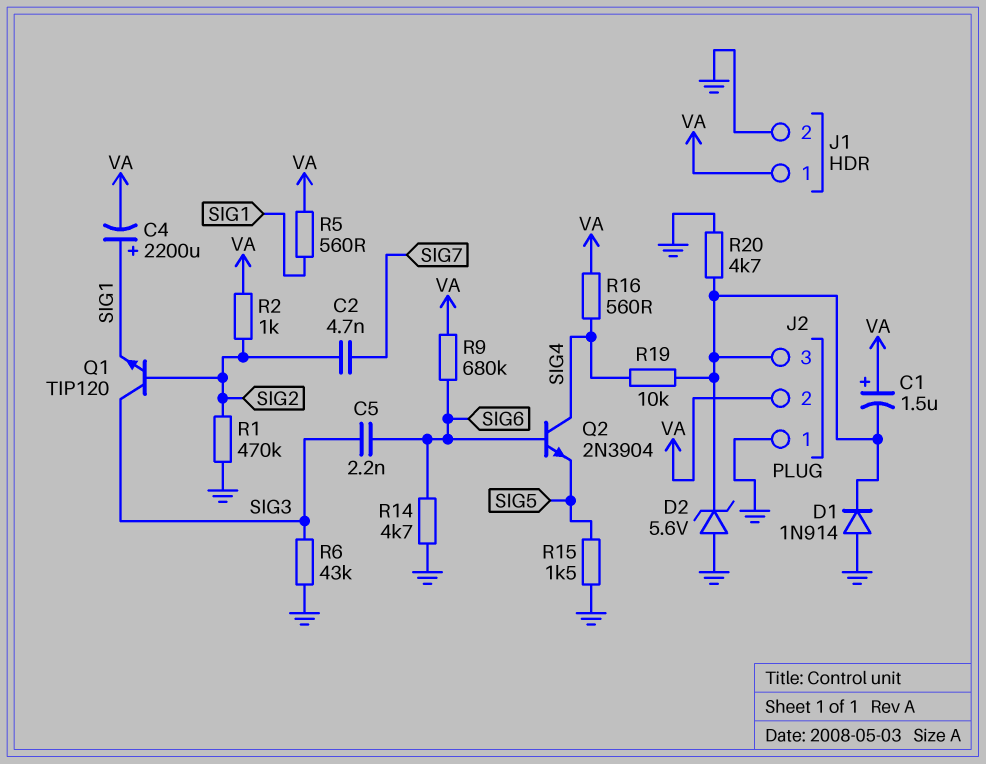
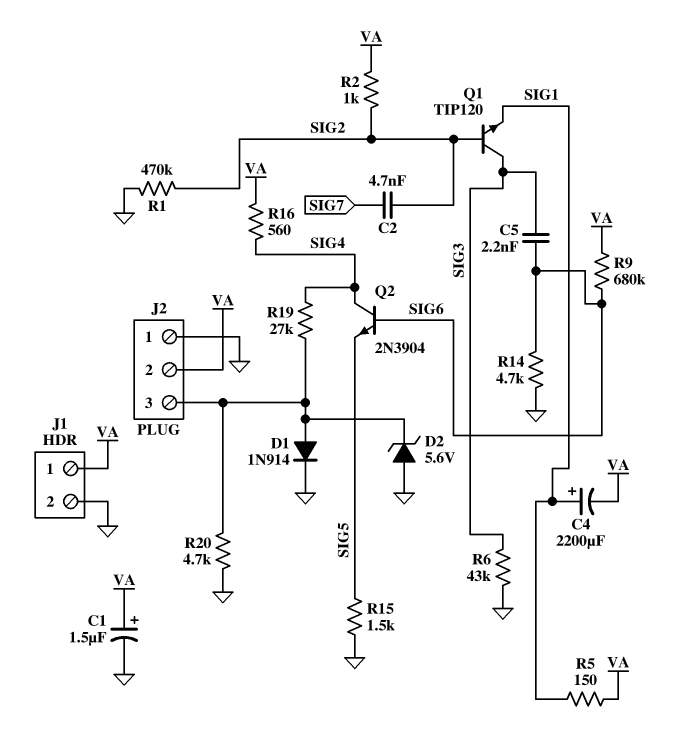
C1: 1.5uF (plus VA, minus J2/3) -> 1.5uF (plus VA, minus GND)
D1: diode 1N914 (A GND, K J2/3) -> diode 1N914 (A J2/3, K GND)
R5: 560 (SIG1, VA) -> 150 (SIG1, VA)
R19: 10k (J2/3, SIG4) -> 27k (J2/3, SIG4)

